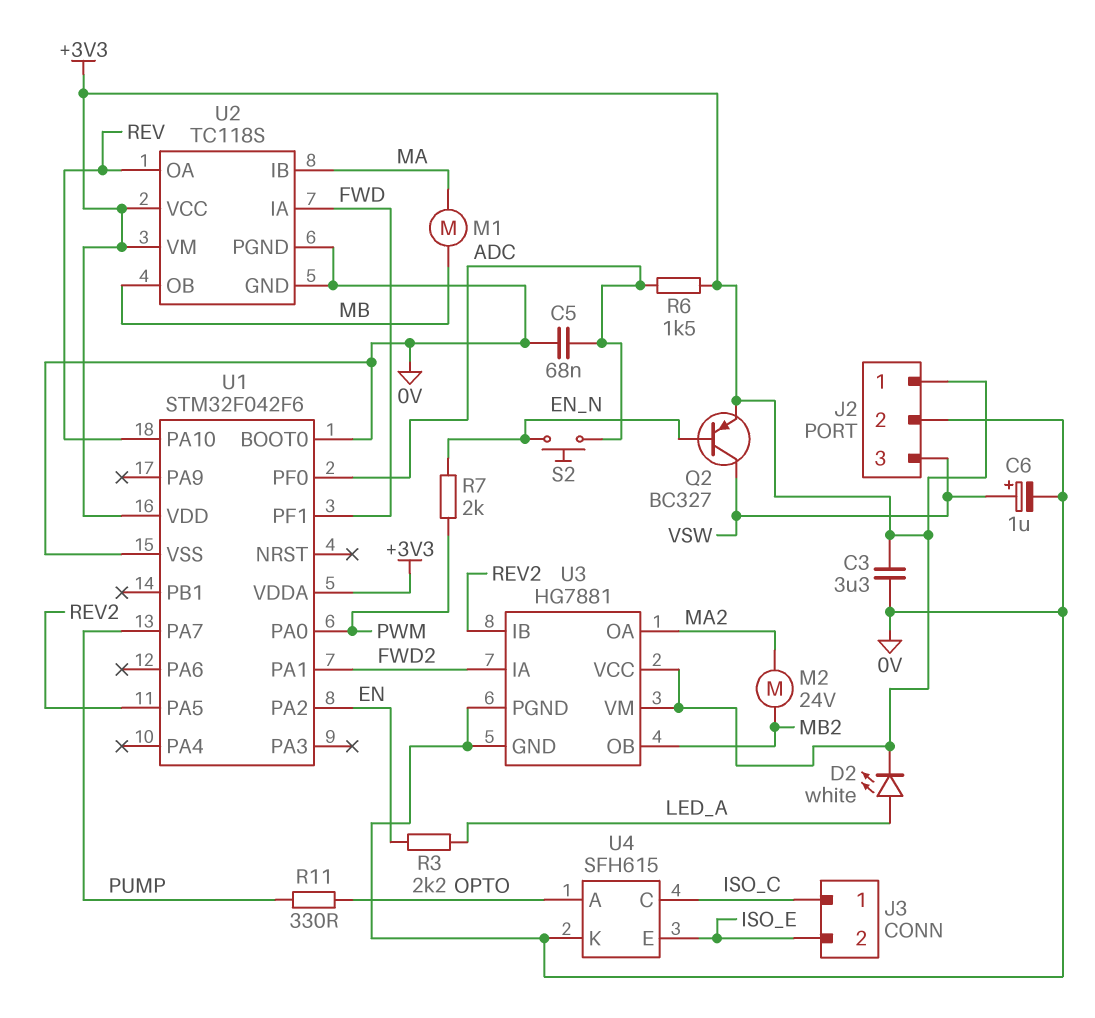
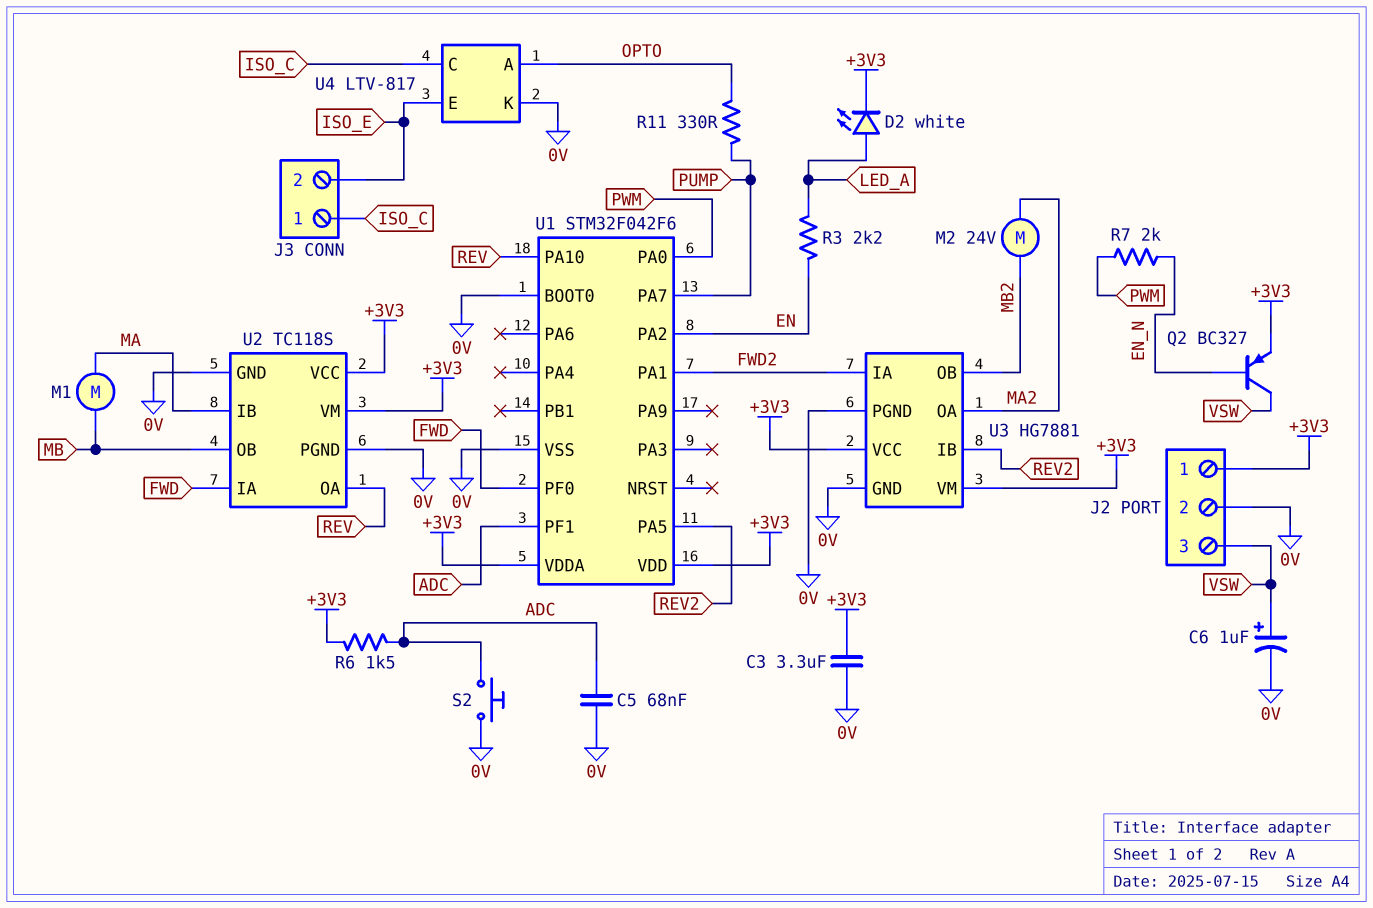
S2: button (ADC, EN_N) -> button (0V, ADC)
U1 pin PF0: ADC -> FWD
U1 pin PF1: FWD -> ADC
U4: SFH615 -> LTV-817

